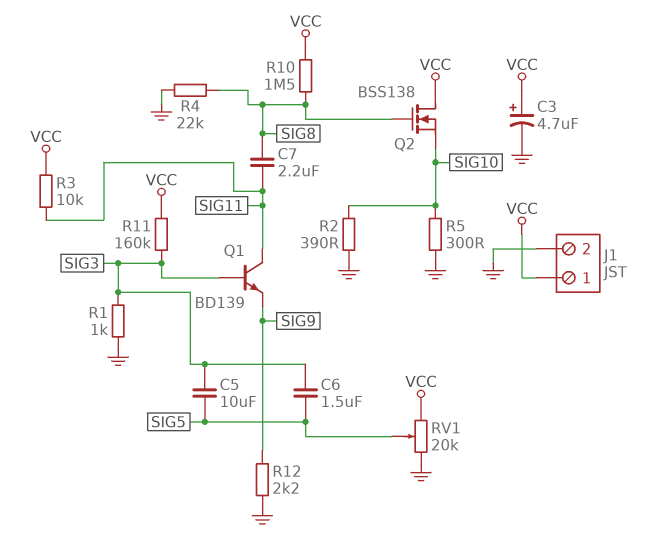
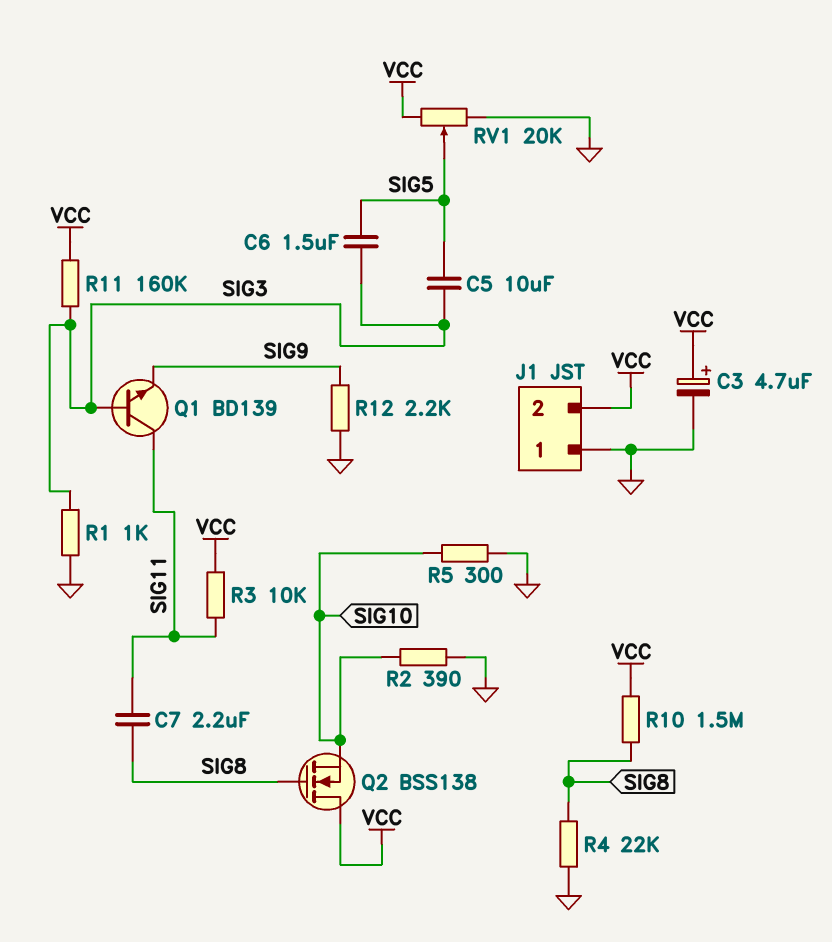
J1 pin 1: VCC -> GND
J1 pin 2: GND -> VCC

